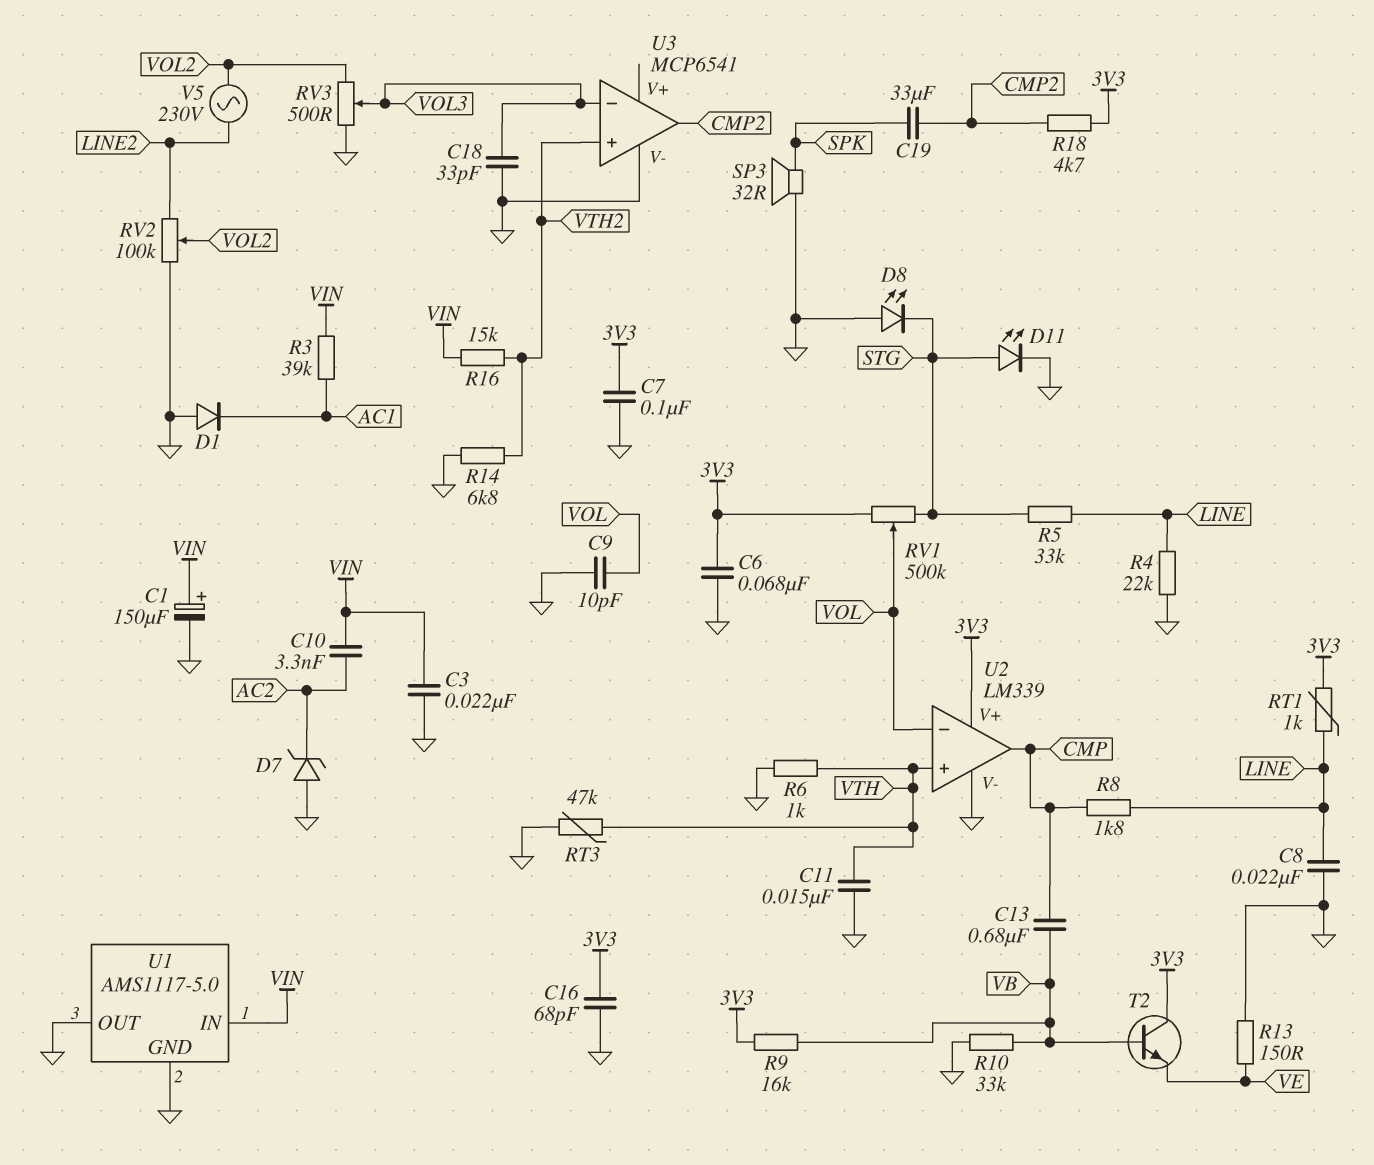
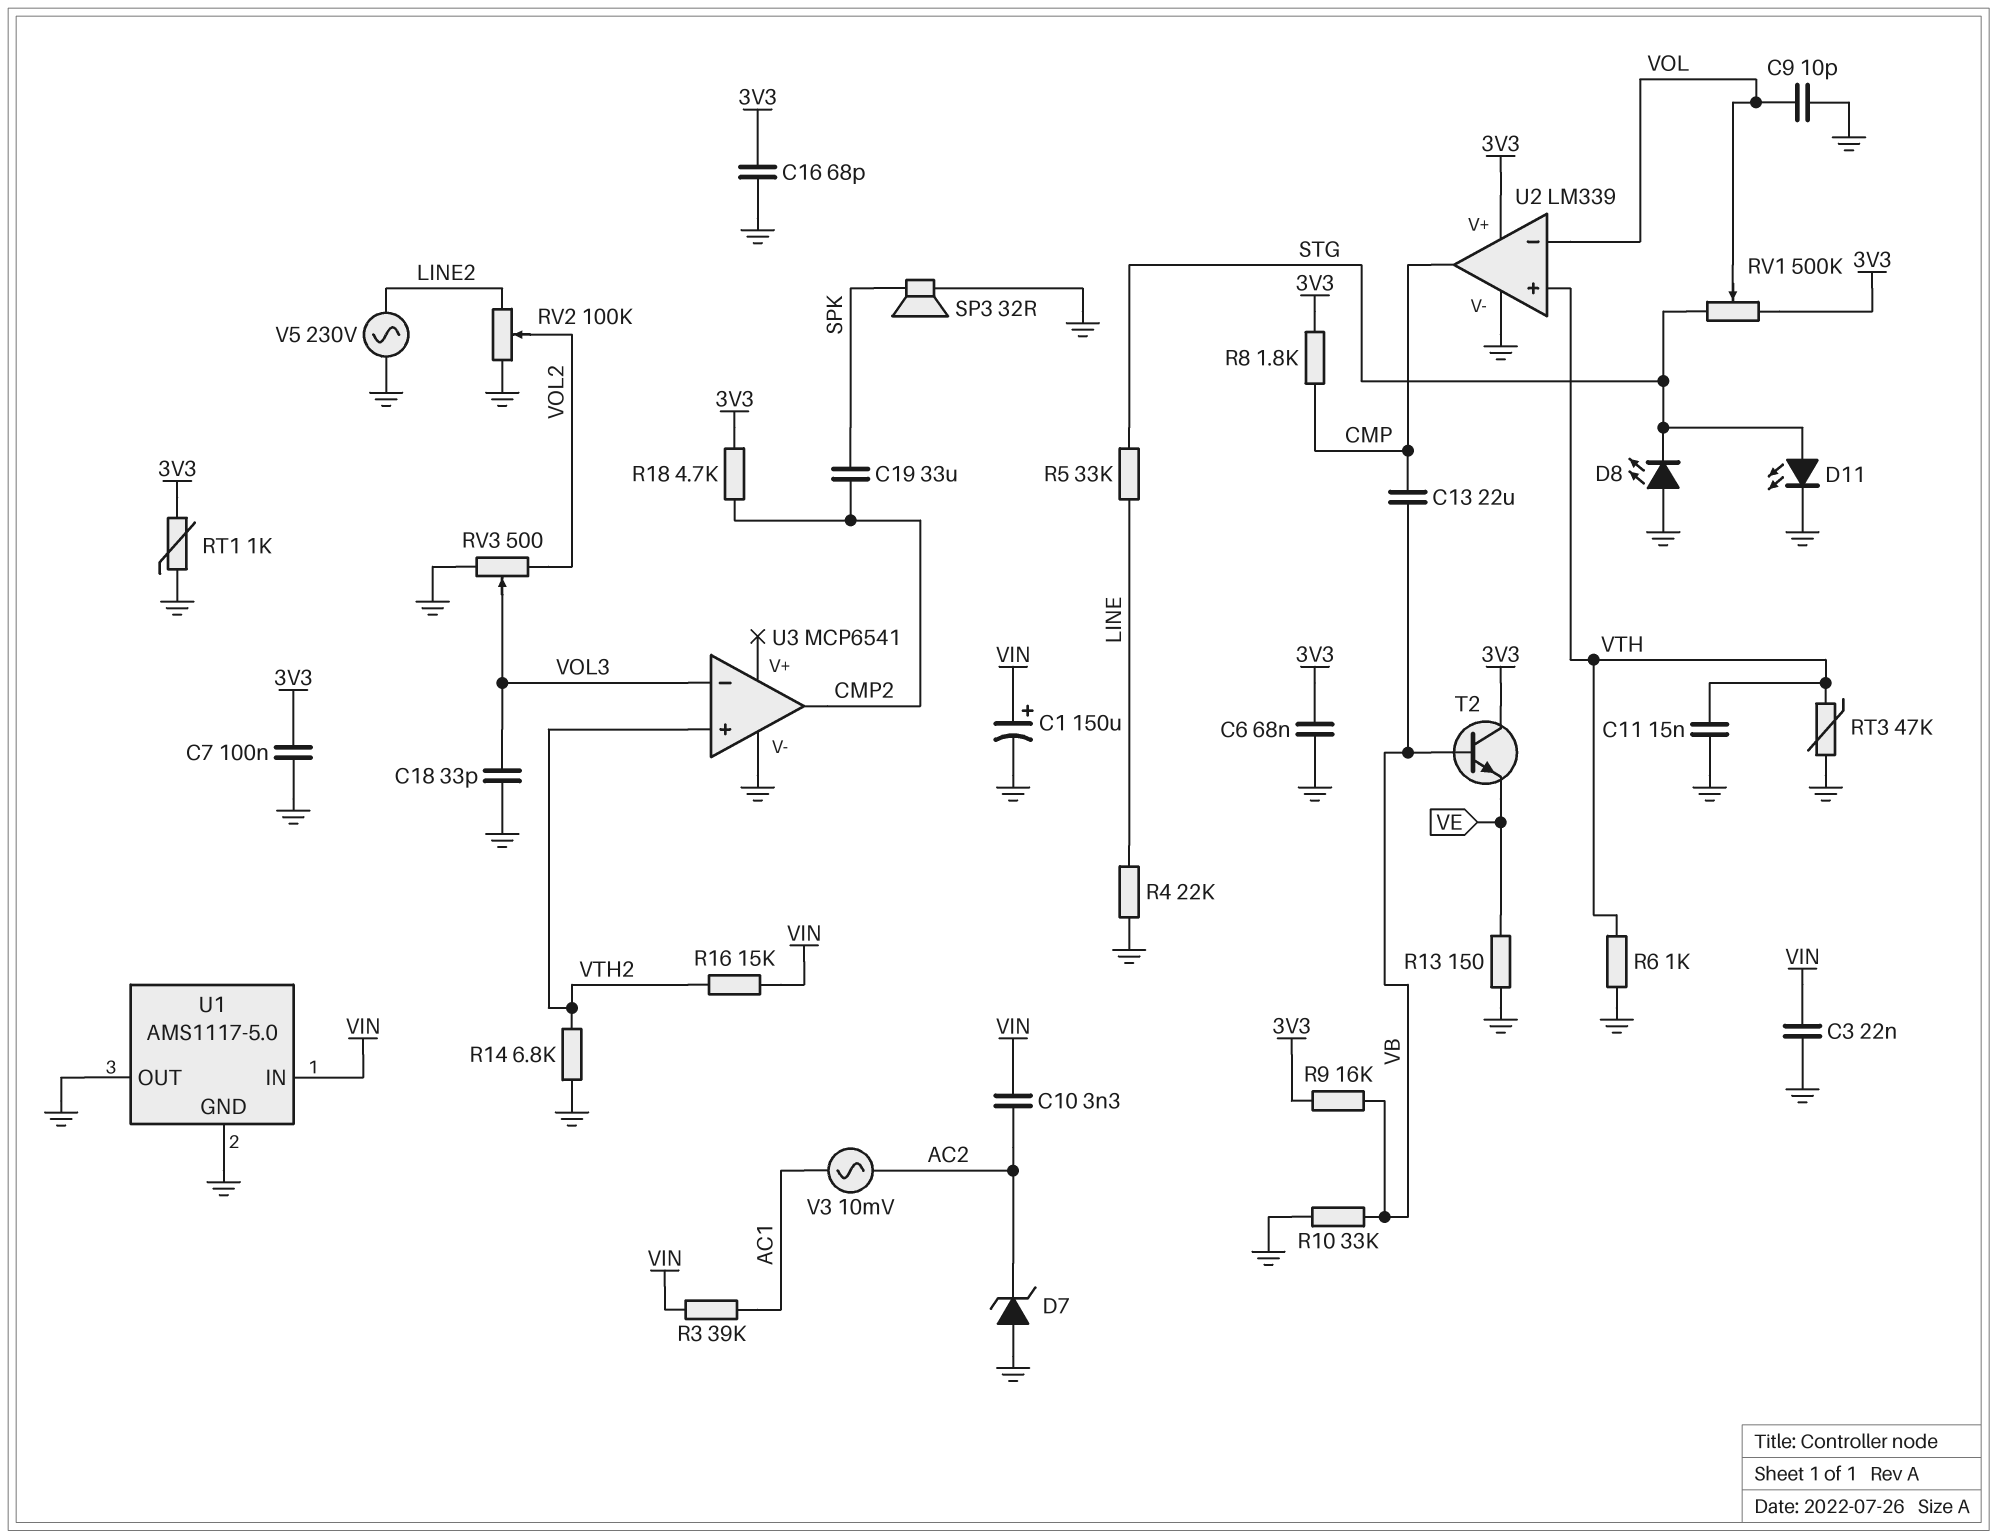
C8: 22nF (GND, LINE) -> none
C13: 680nF (CMP, VB) -> 22uF (CMP, VB)
D1: diode (A GND, K AC1) -> none
R8: 1.8k (CMP, LINE) -> 1.8k (3V3, CMP)
RT1: 1k (3V3, LINE) -> 1k (3V3, GND)
V3: none -> AC 10mV (AC1, AC2)
V5: AC 230V (LINE2, VOL2) -> AC 230V (GND, LINE2)

